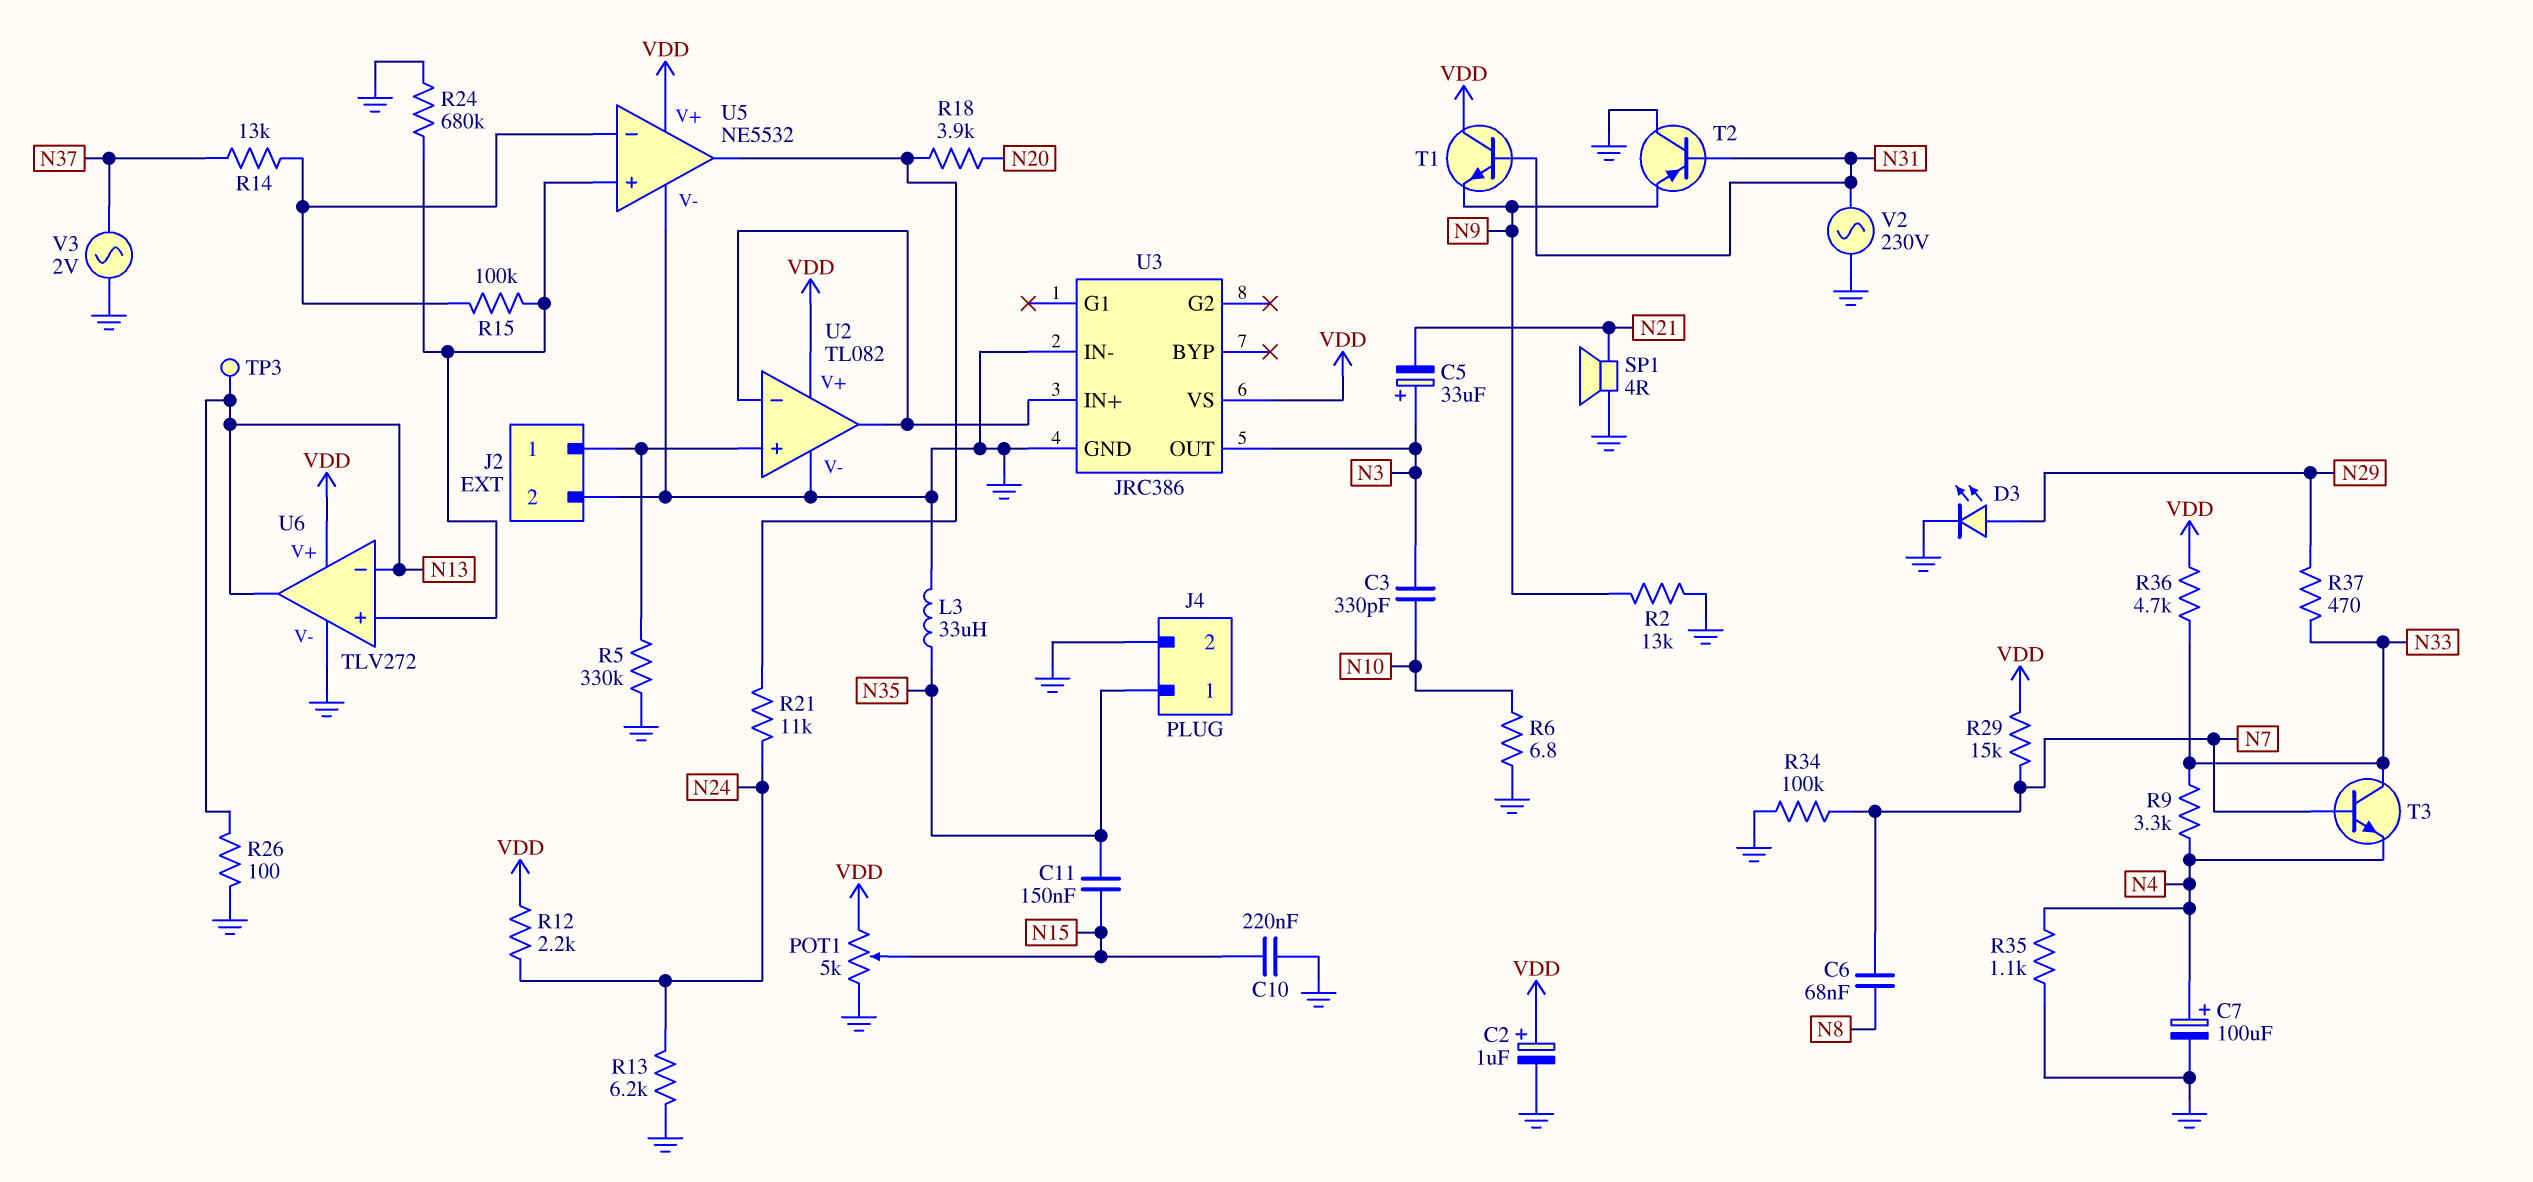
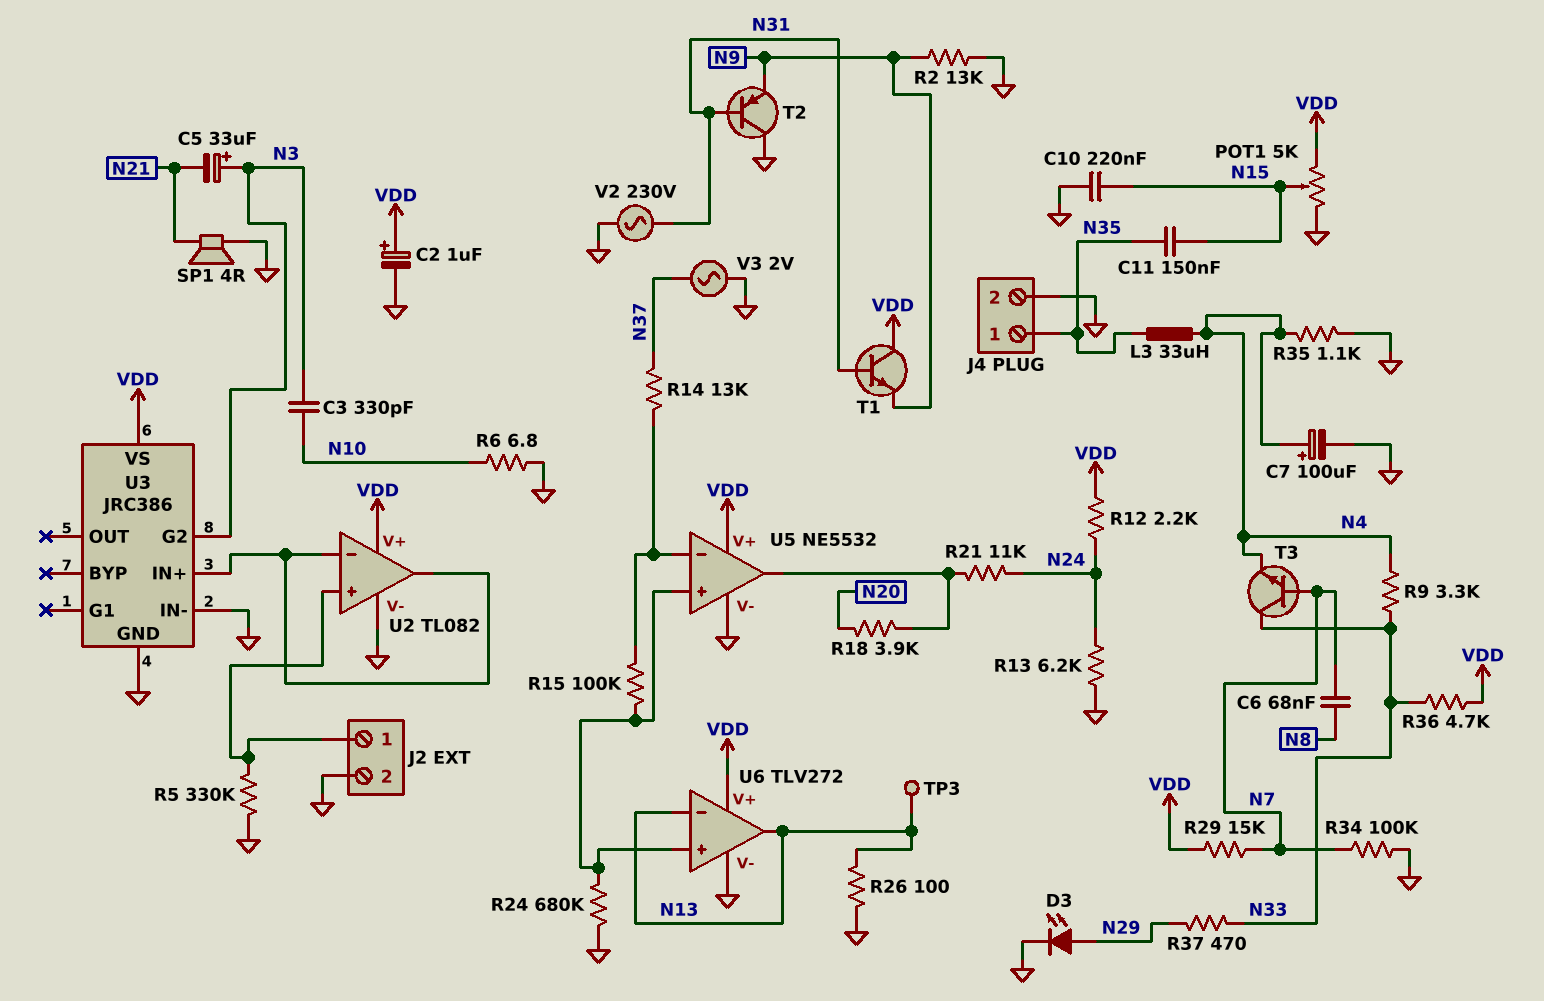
L3: 33uH (GND, N35) -> 33uH (N4, N35)
U3 pin G2: none -> N3
U3 pin OUT: N3 -> none

